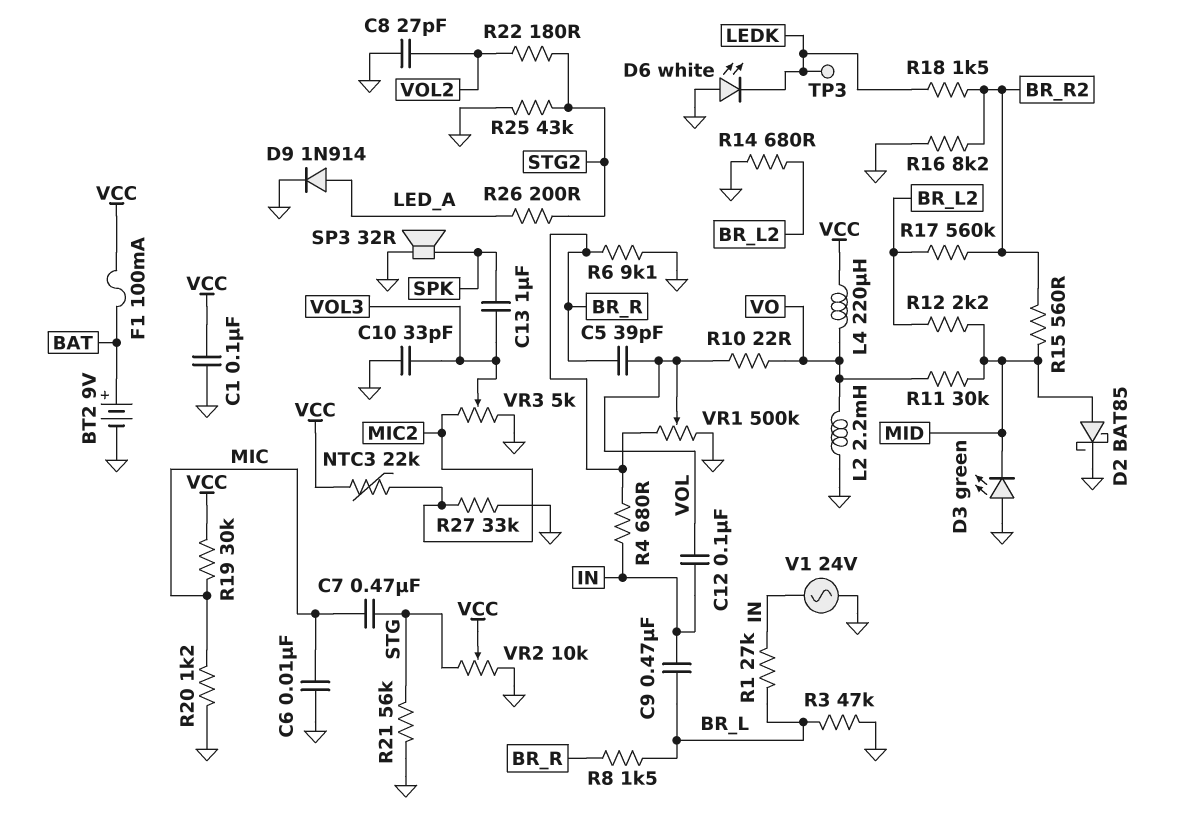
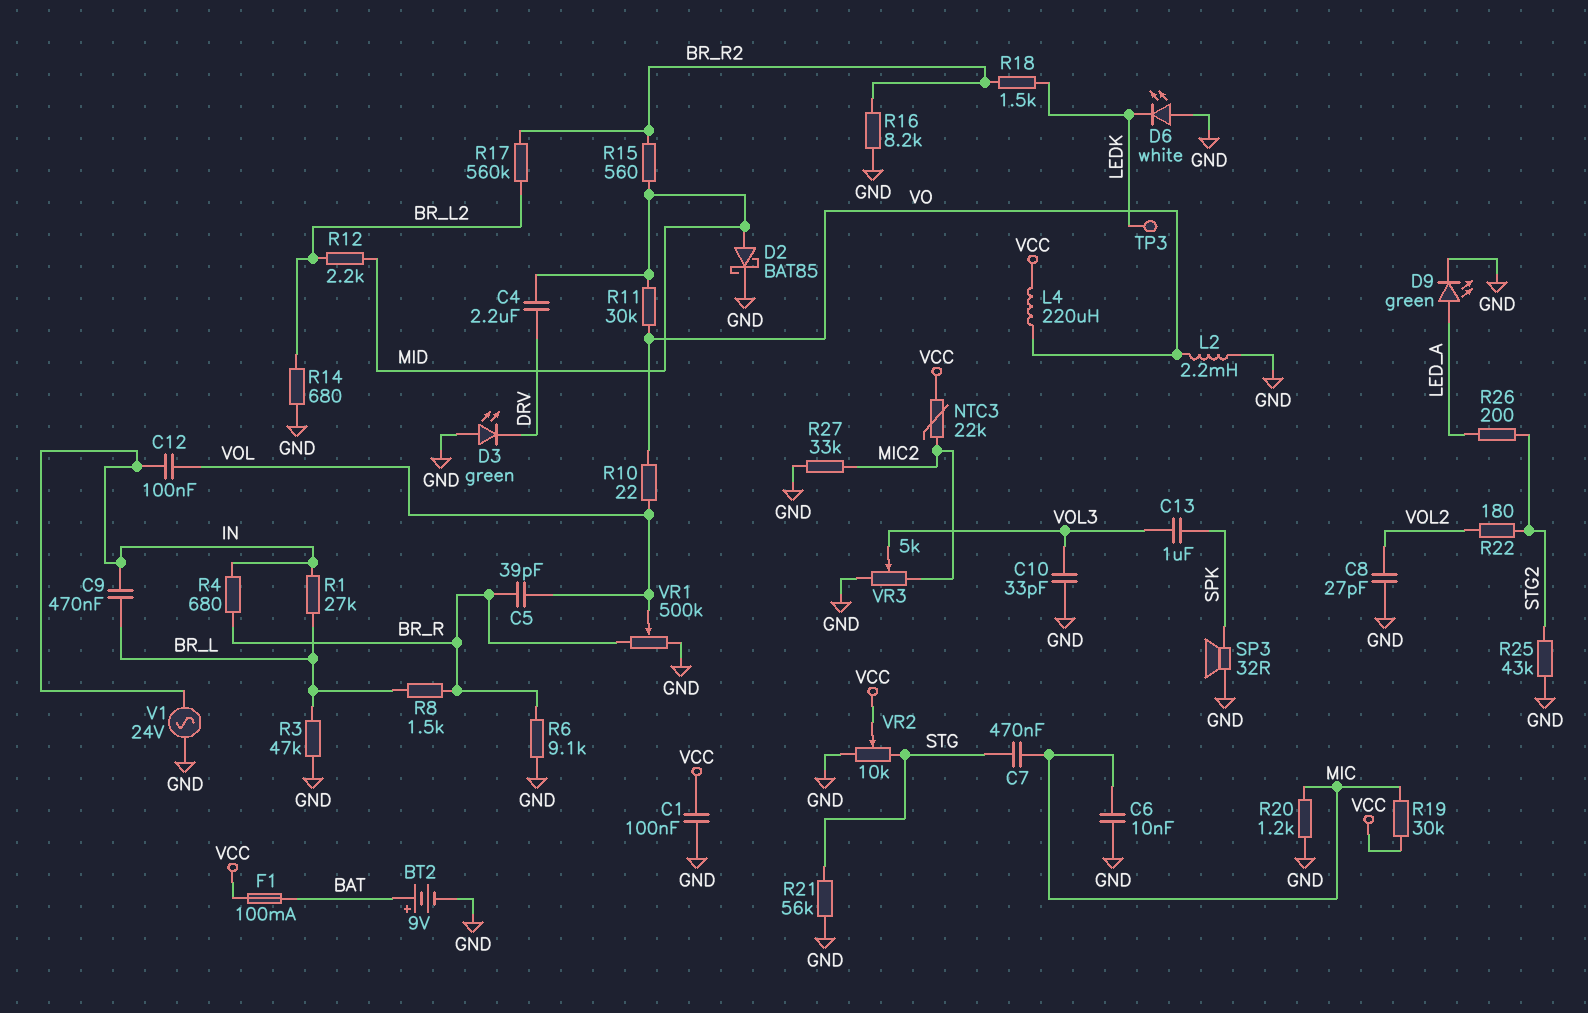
C4: none -> 2.2uF (DRV, MID)
D3: LED green (A GND, K MID) -> LED green (A GND, K DRV)
D9: diode 1N914 (A LED_A, K GND) -> LED green (A LED_A, K GND)

